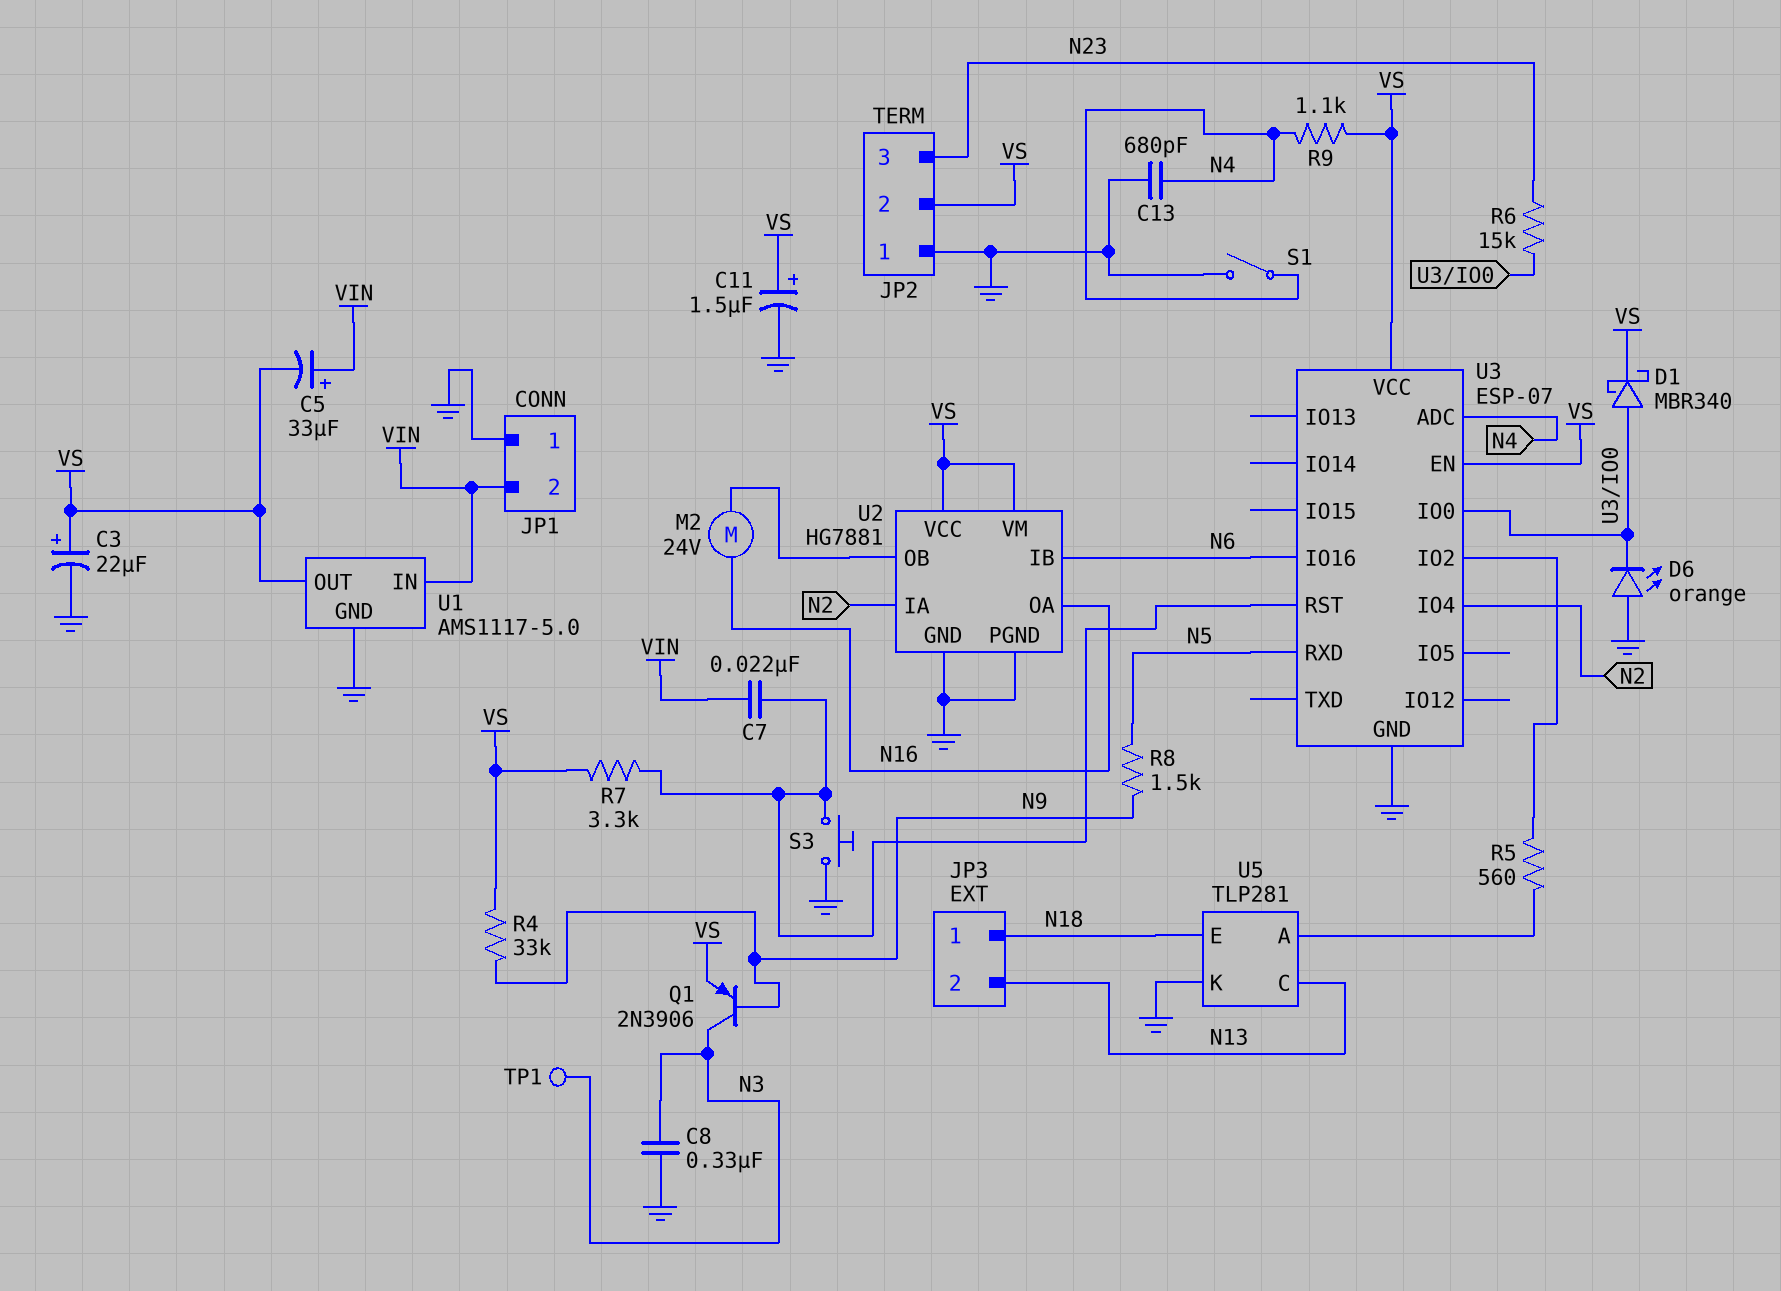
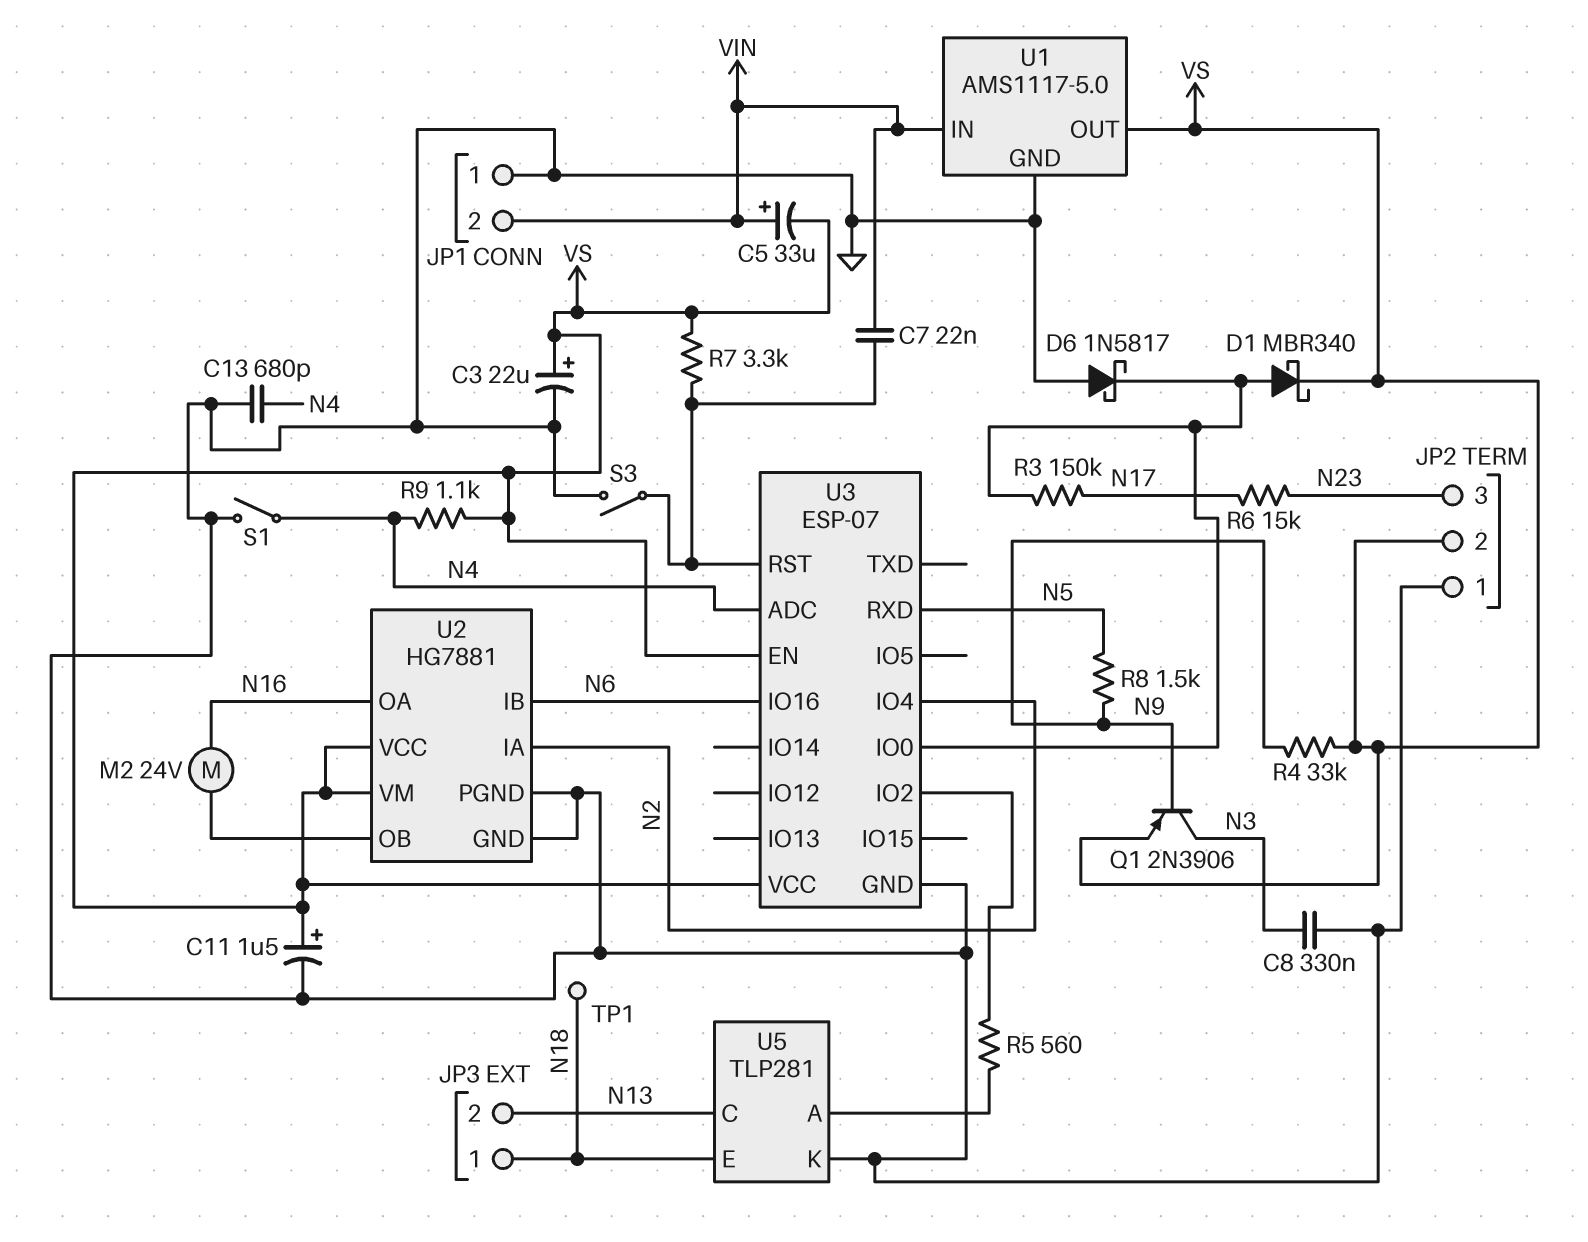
D6: LED orange (A GND, K U3/IO0) -> schottky 1N5817 (A GND, K U3/IO0)
R3: none -> 150k (N17, U3/IO0)
R6: 15k (N23, U3/IO0) -> 15k (N17, N23)
S3: button (GND, U3/RST) -> switch (GND, U3/RST)
TP1: test point (N3) -> test point (N18)

